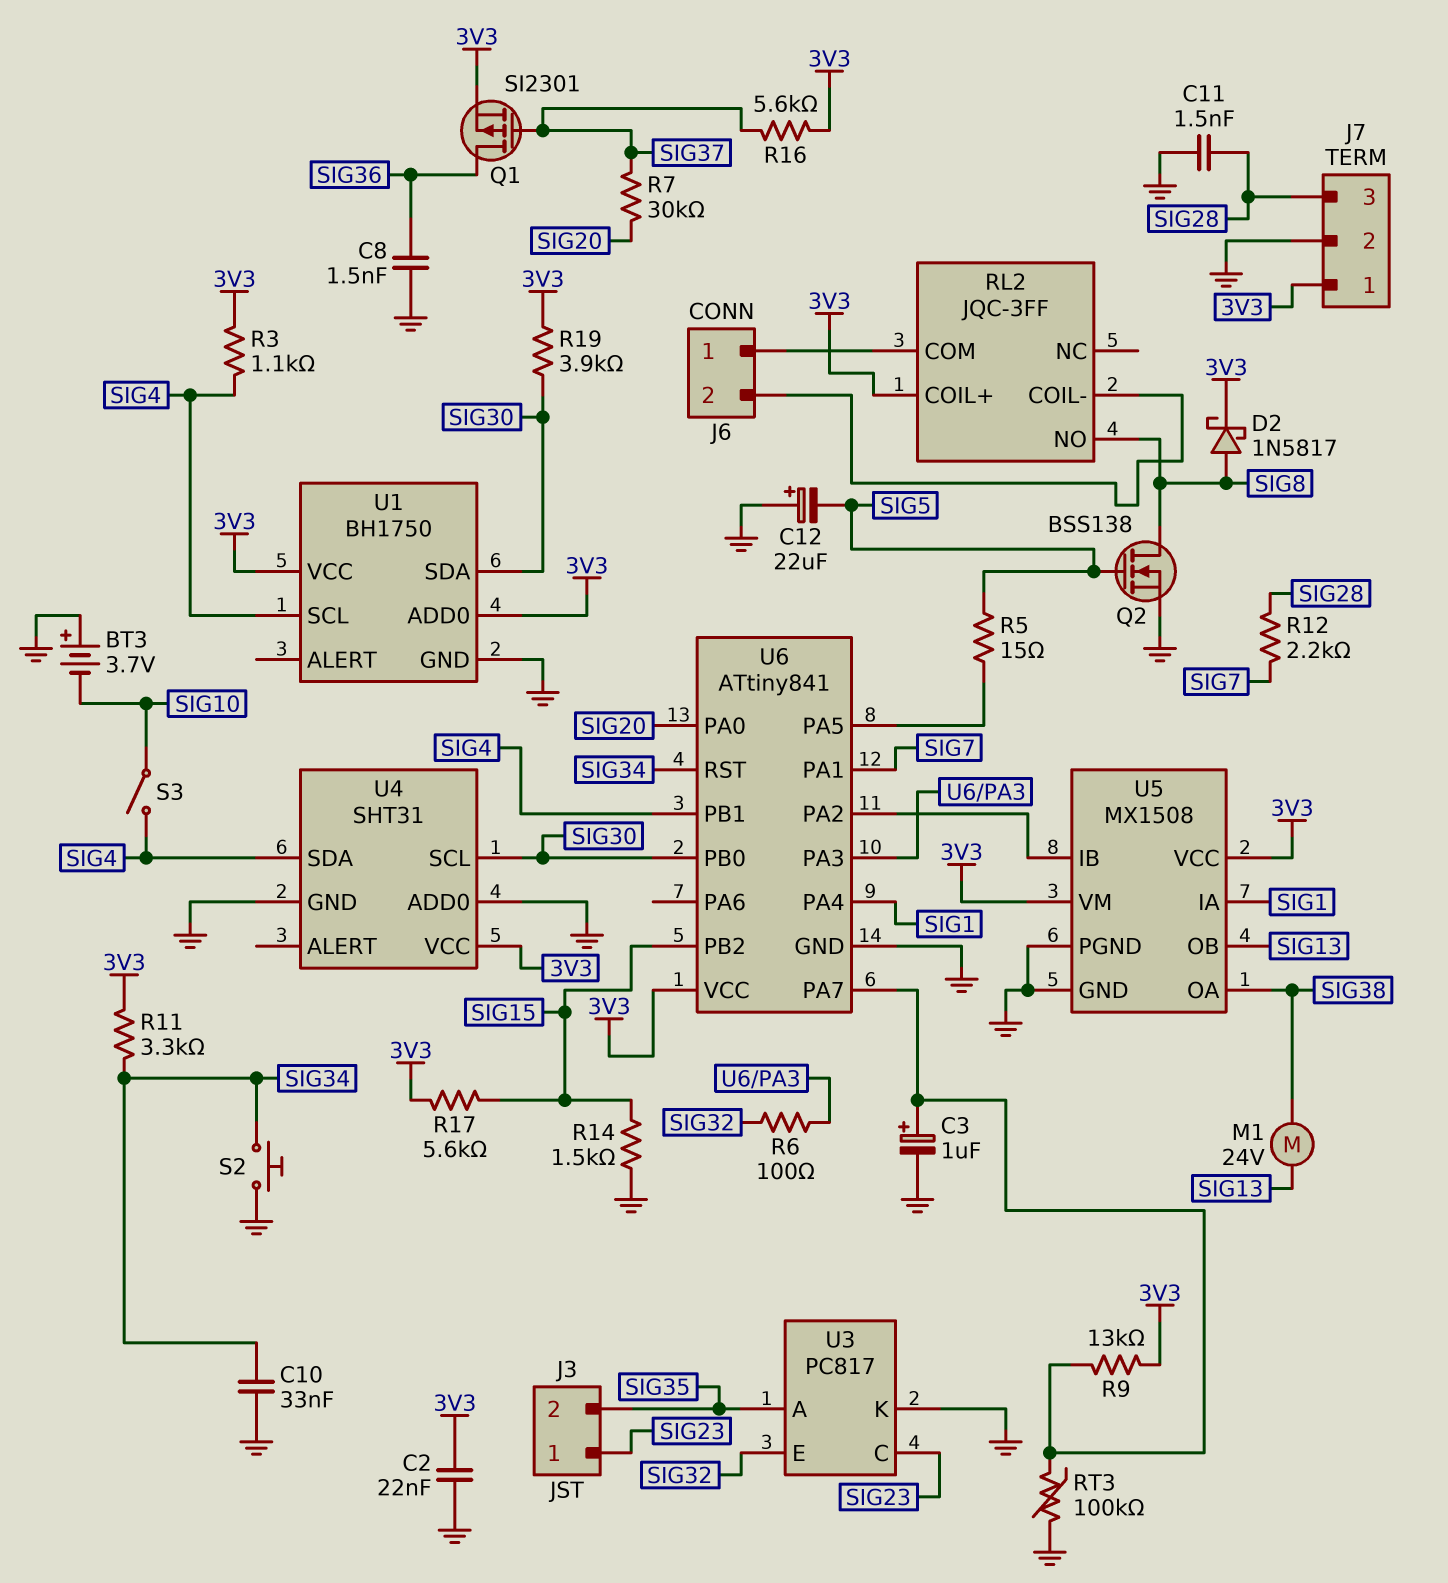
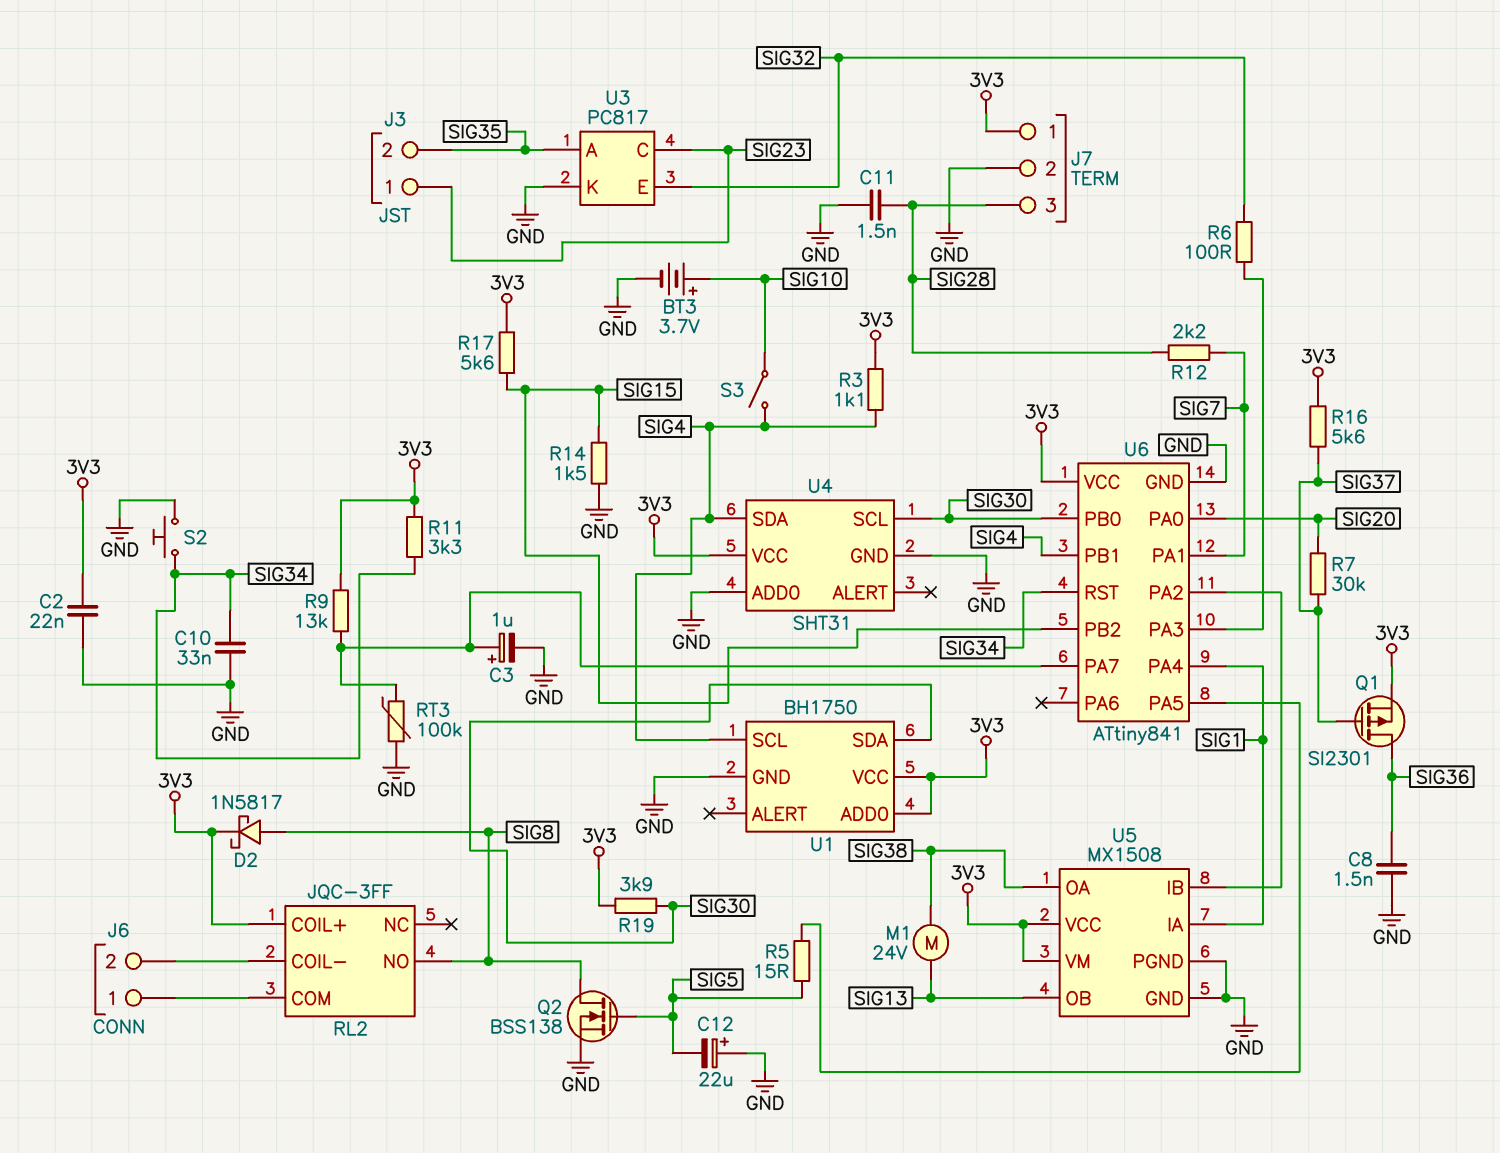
BT3: 3.7V (plus GND, minus SIG10) -> 3.7V (plus SIG10, minus GND)

